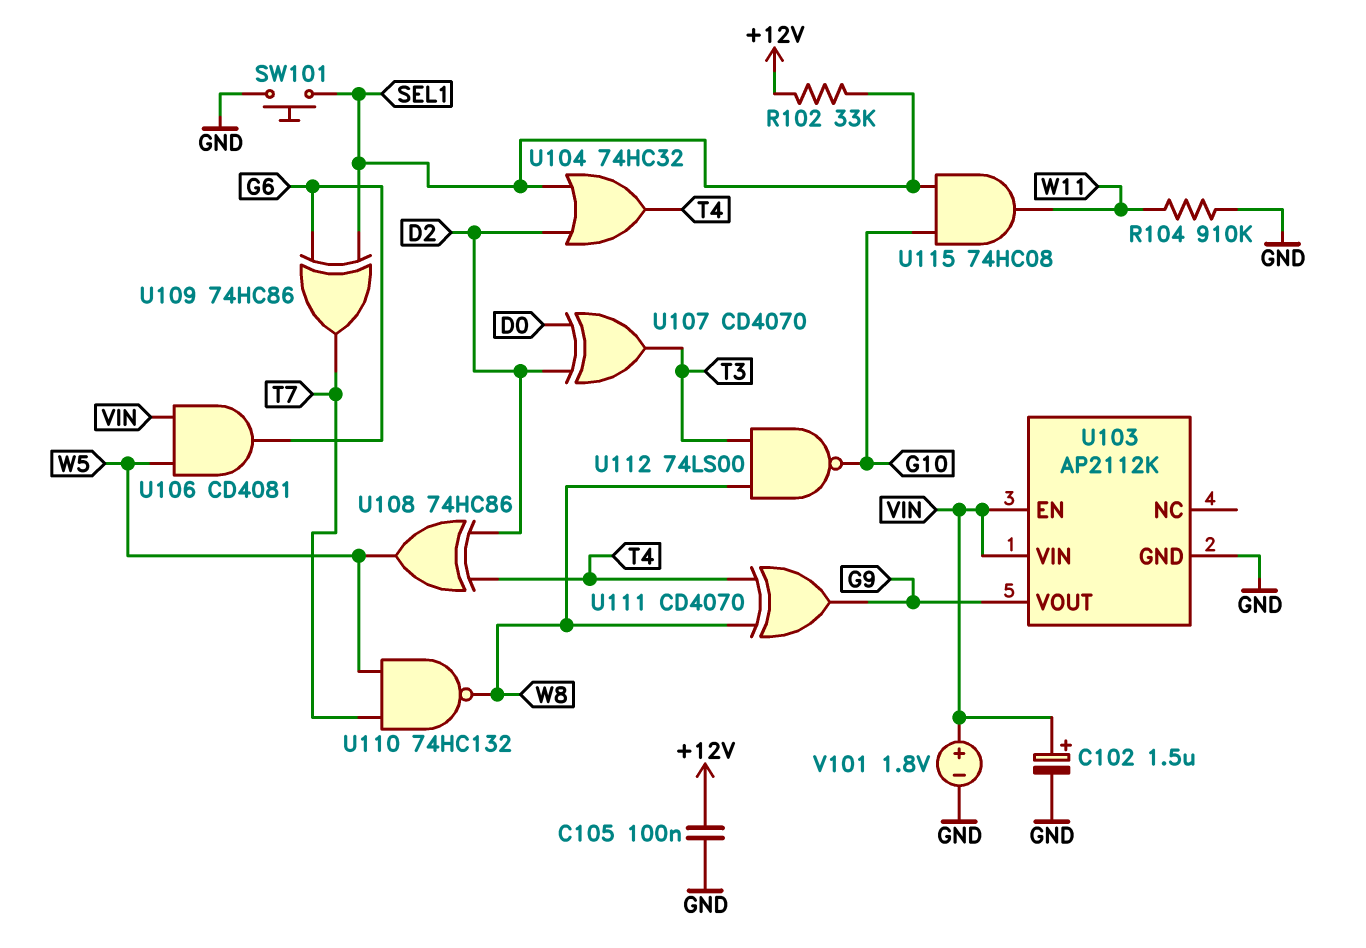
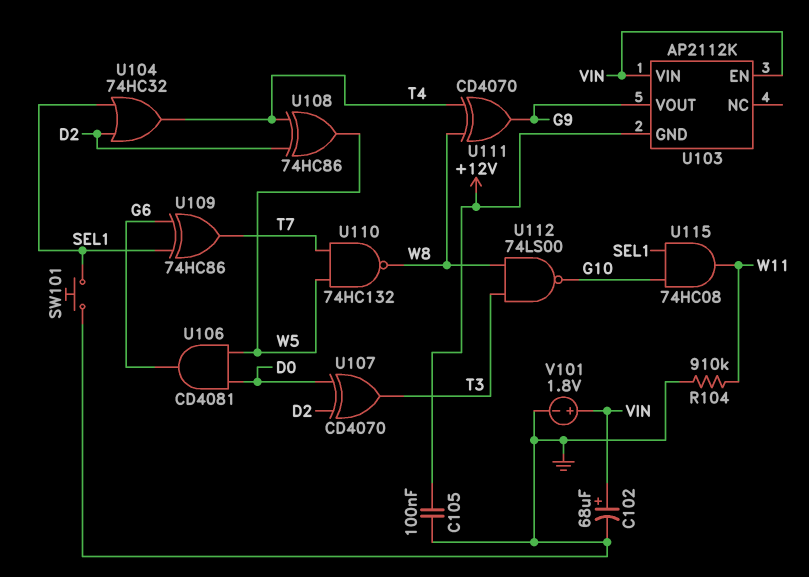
C102: 1.5uF (plus VIN, minus GND) -> 68uF (plus VIN, minus GND)
R102: 33k (+12V, SEL1) -> none
U103 pin GND: GND -> +12V
U106: AND CD4081 (in VIN, in W5, out G6) -> AND CD4081 (in D0, in W5, out G6)

